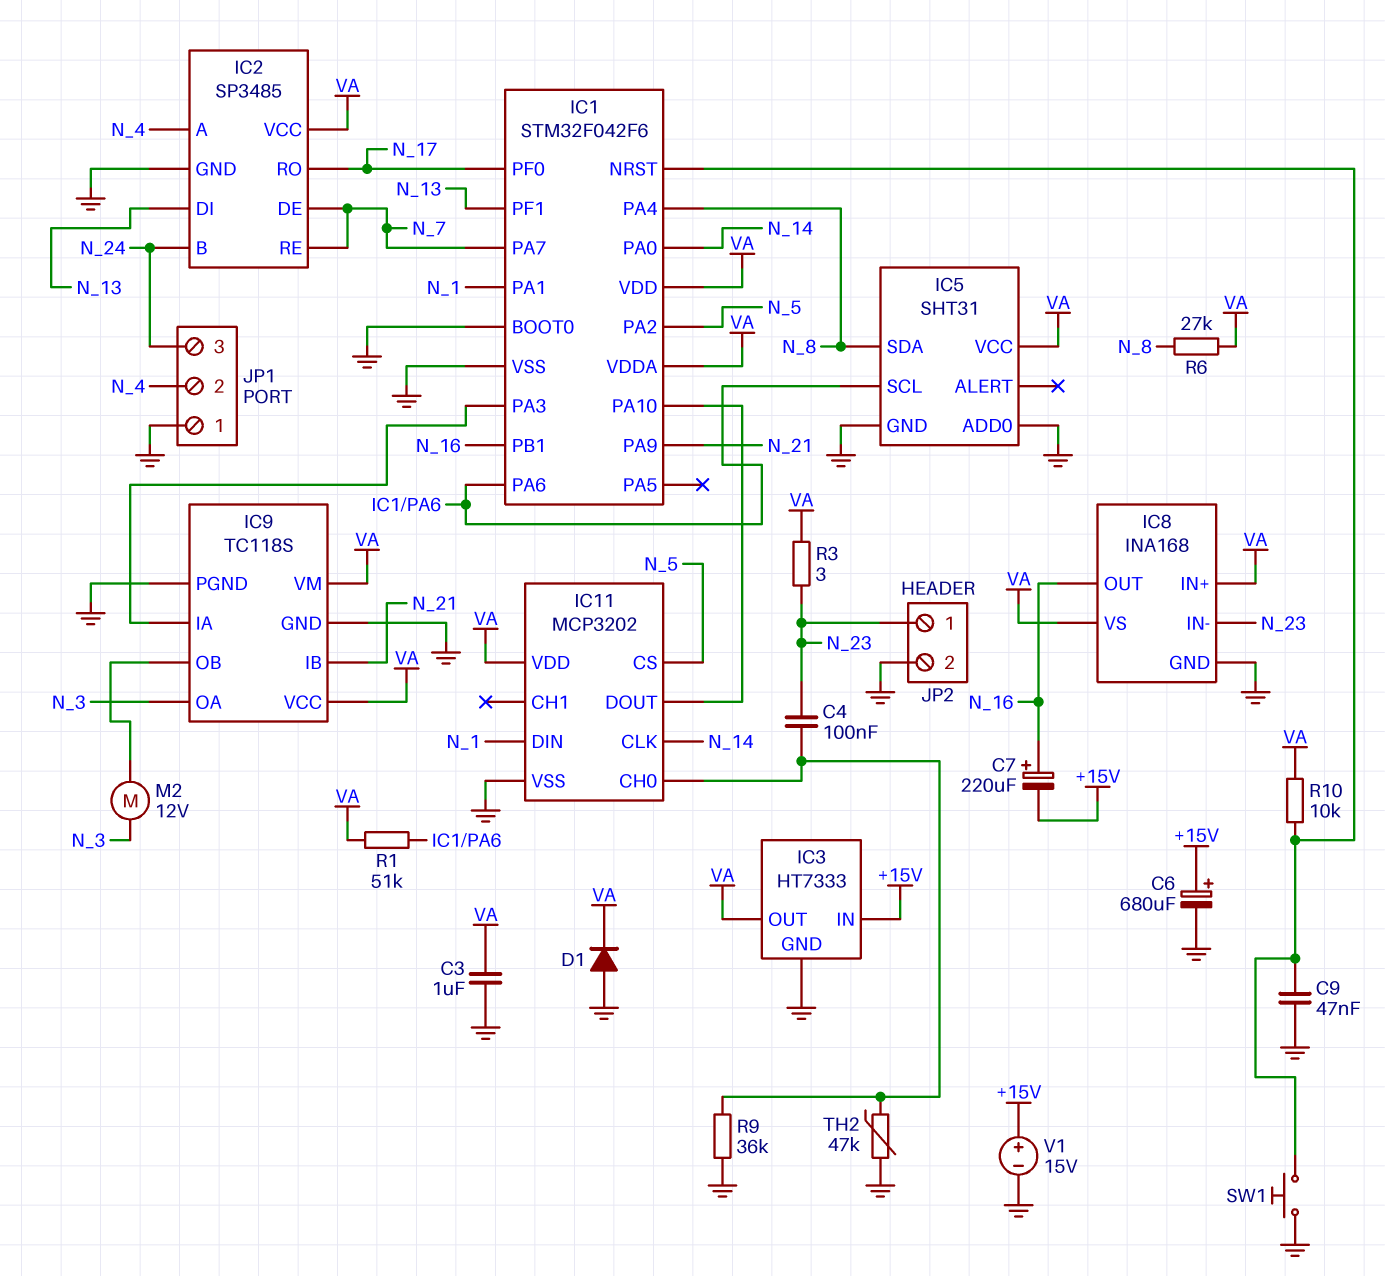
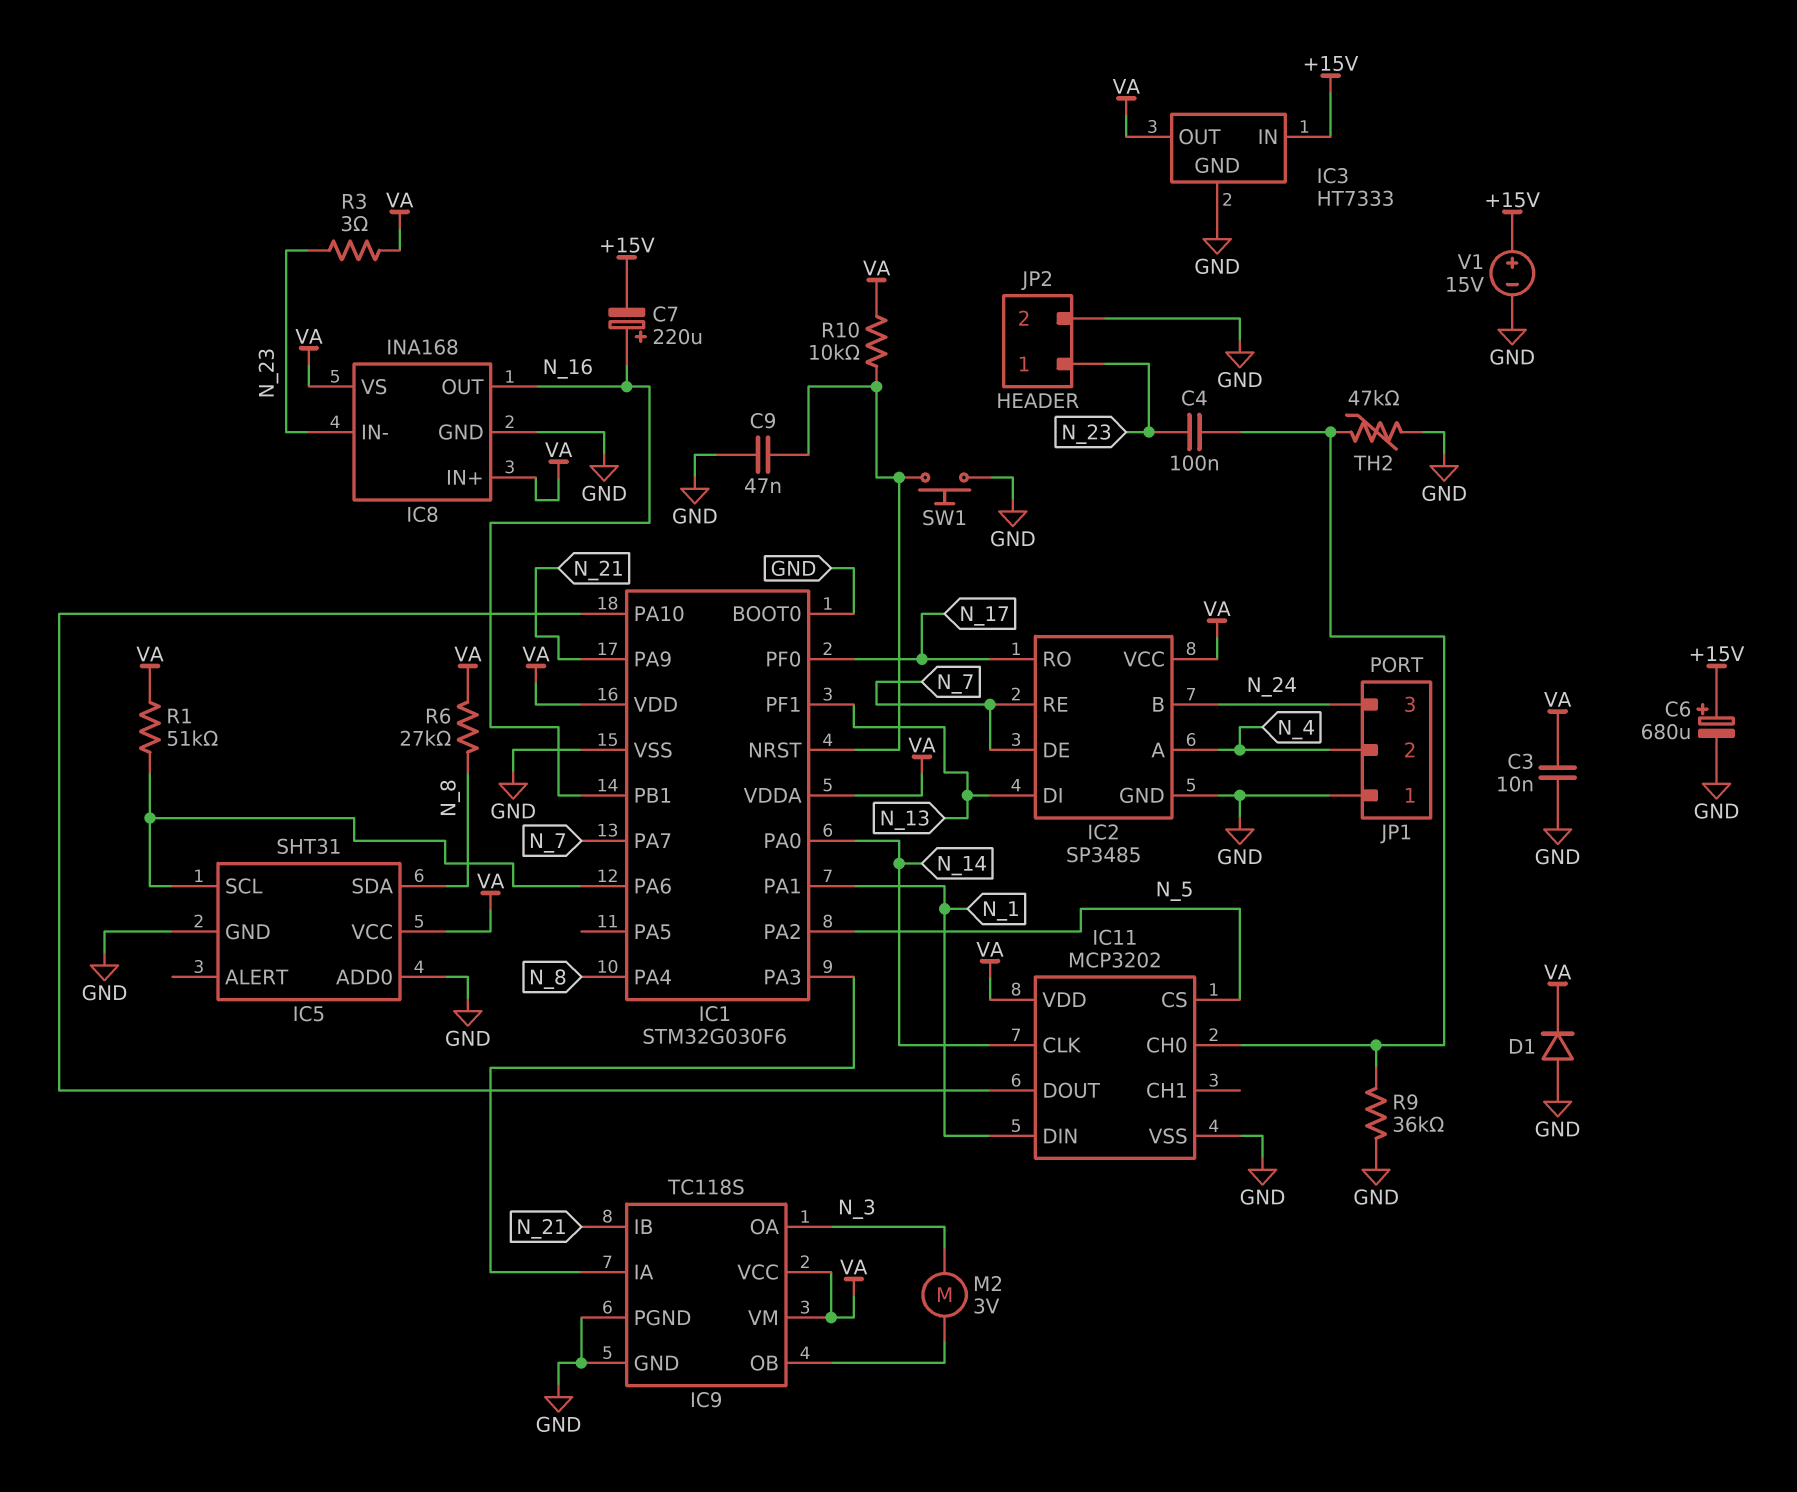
C3: 1uF (GND, VA) -> 10nF (GND, VA)
IC1: STM32F042F6 -> STM32G030F6
M2: motor 12V (IC9/OB, N_3) -> motor 3V (IC9/OB, N_3)

